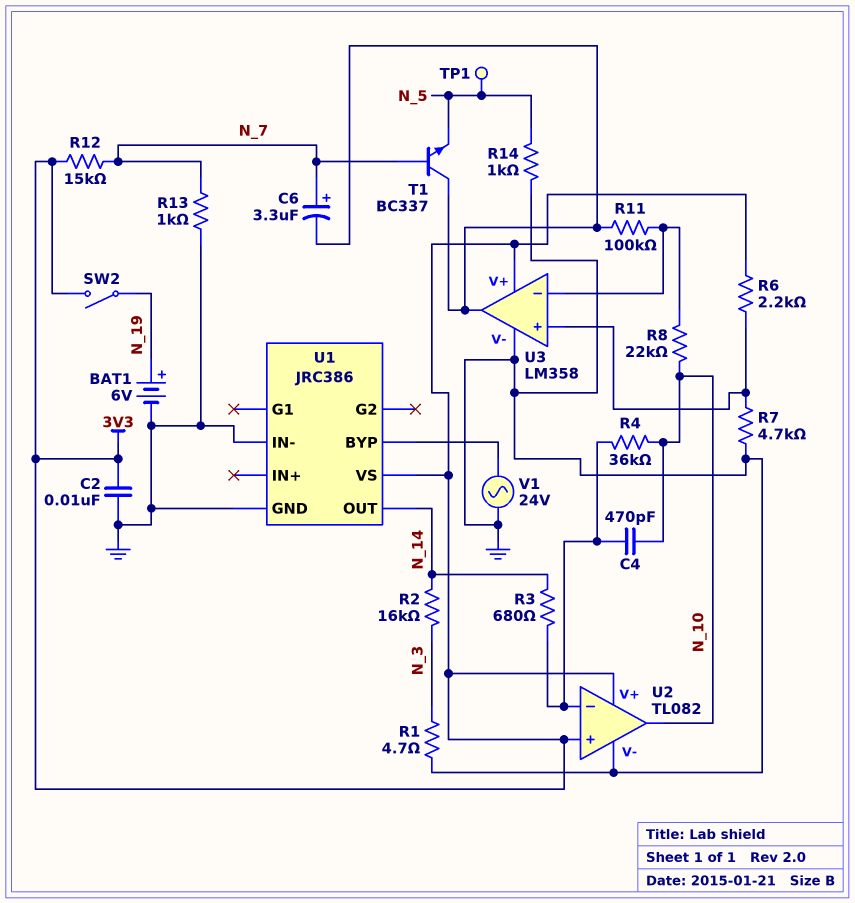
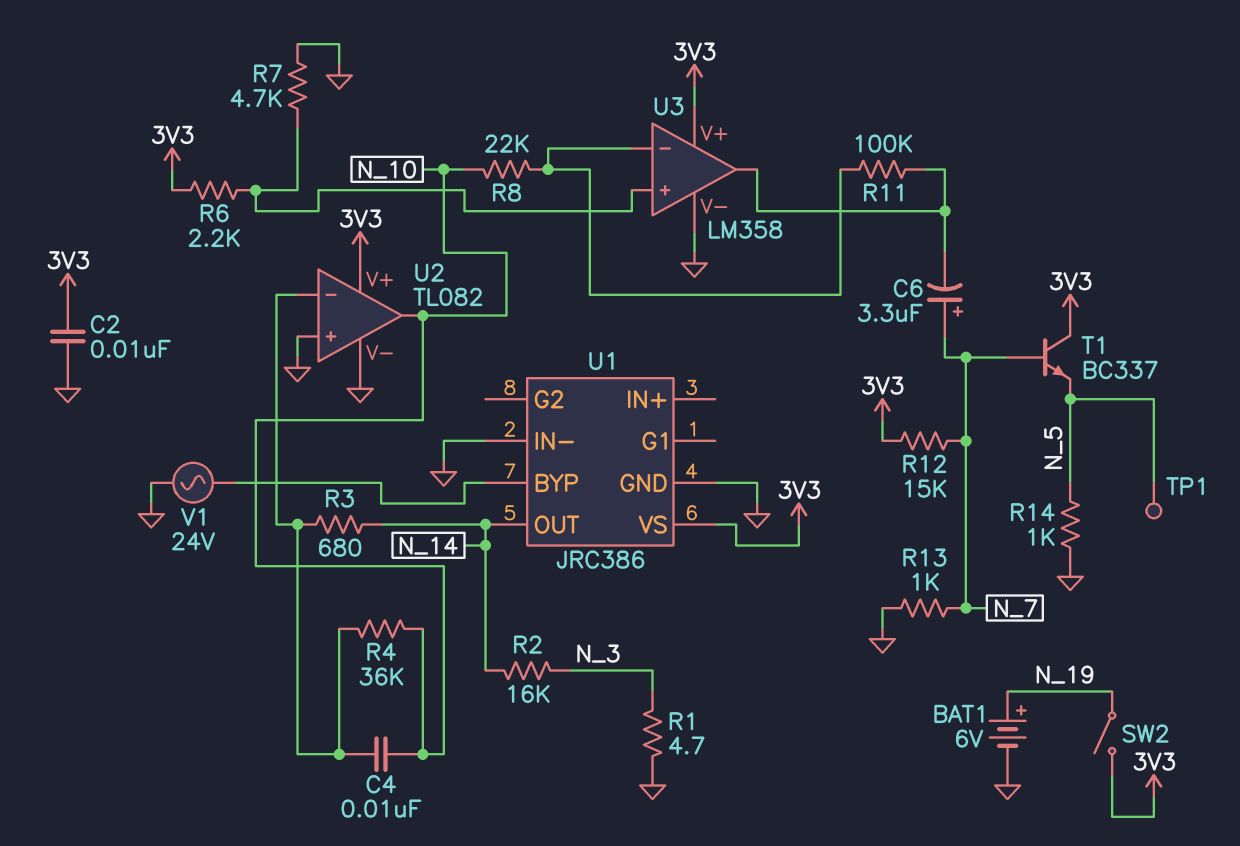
C4: 470pF (N_10, U2/in-) -> 10nF (N_10, U2/in-)
T1: NPN BC337 (B N_7, C U3/out, E N_5) -> NPN BC337 (B N_7, C 3V3, E N_5)
U2 pin in+: 3V3 -> GND

